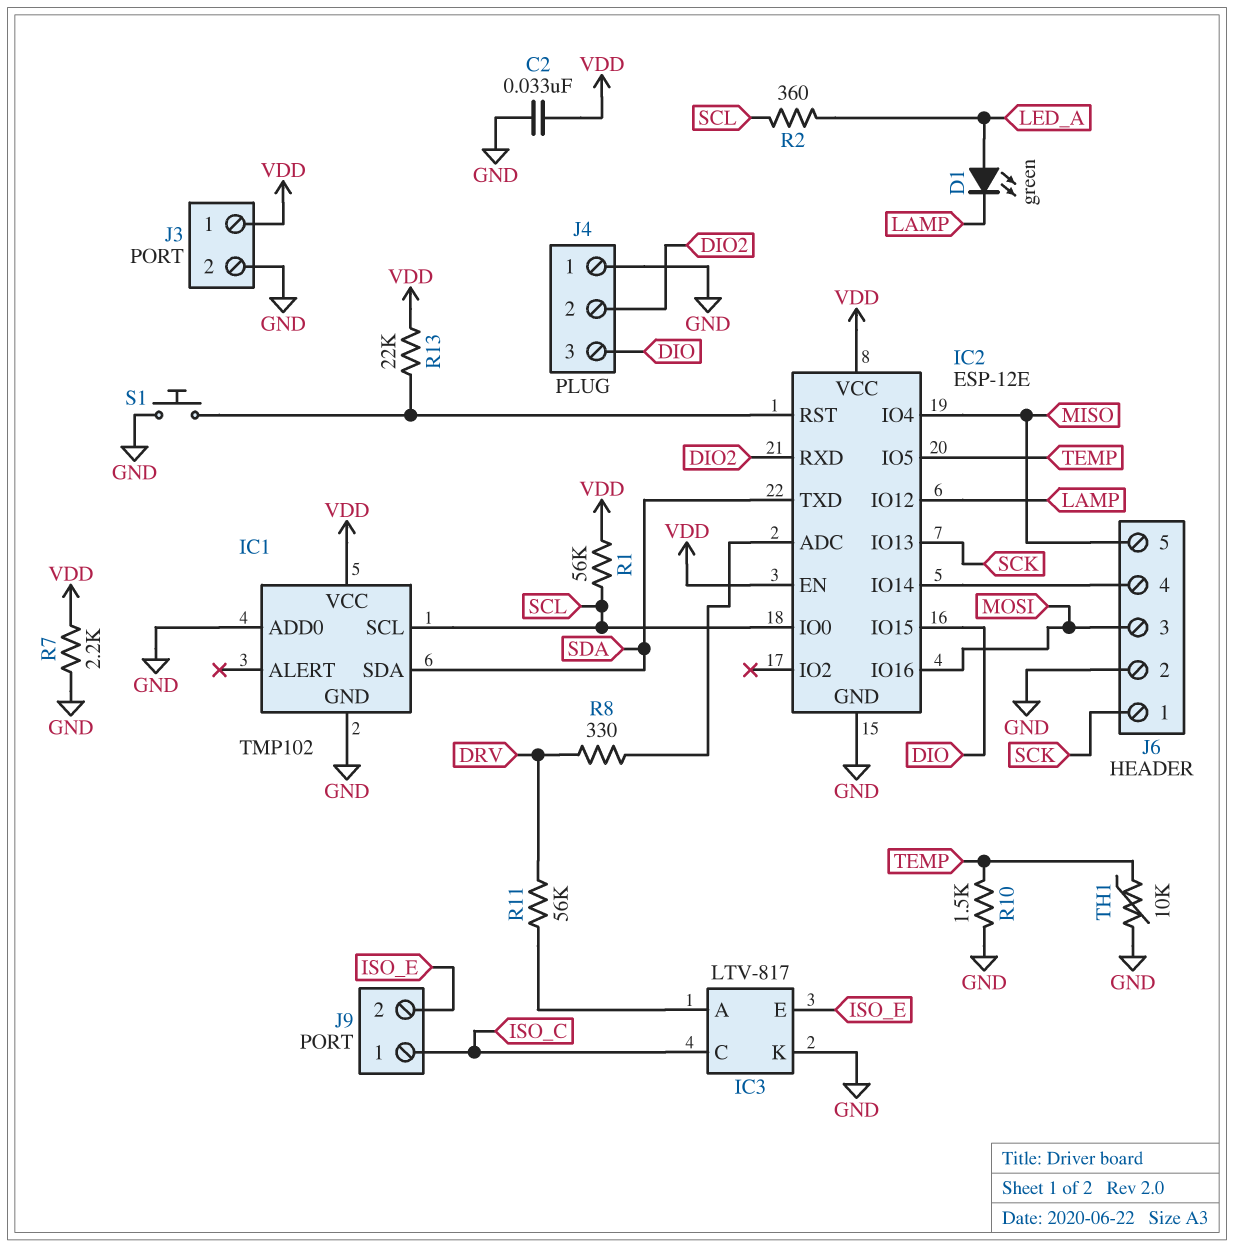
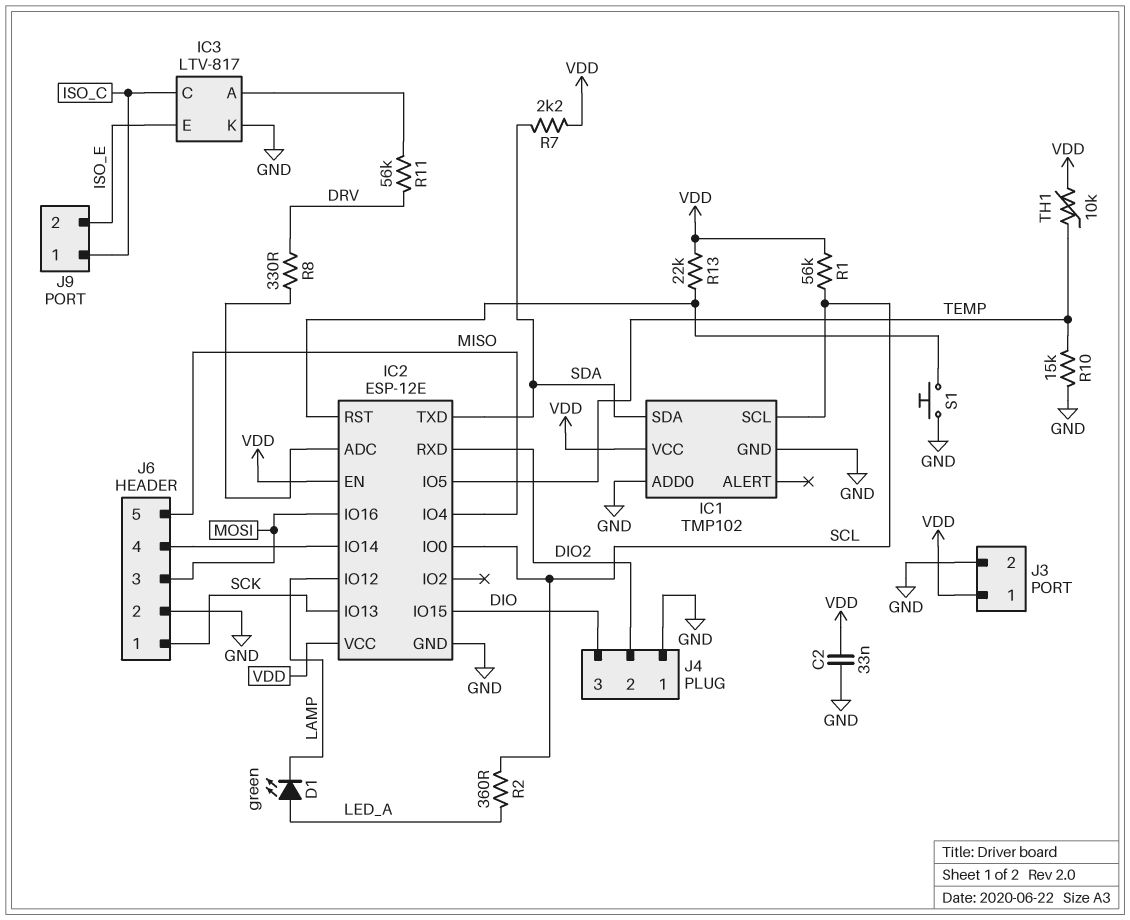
R7: 2.2k (GND, VDD) -> 2.2k (SDA, VDD)
R10: 1.5k (GND, TEMP) -> 15k (GND, TEMP)
TH1: 10k (GND, TEMP) -> 10k (TEMP, VDD)

